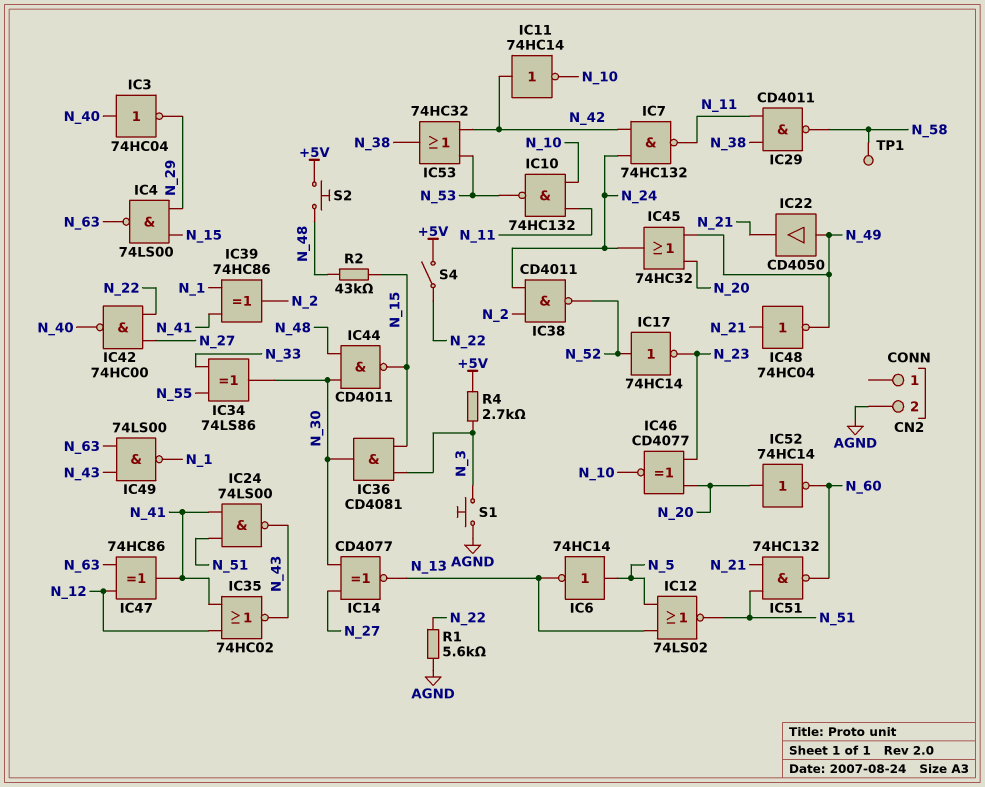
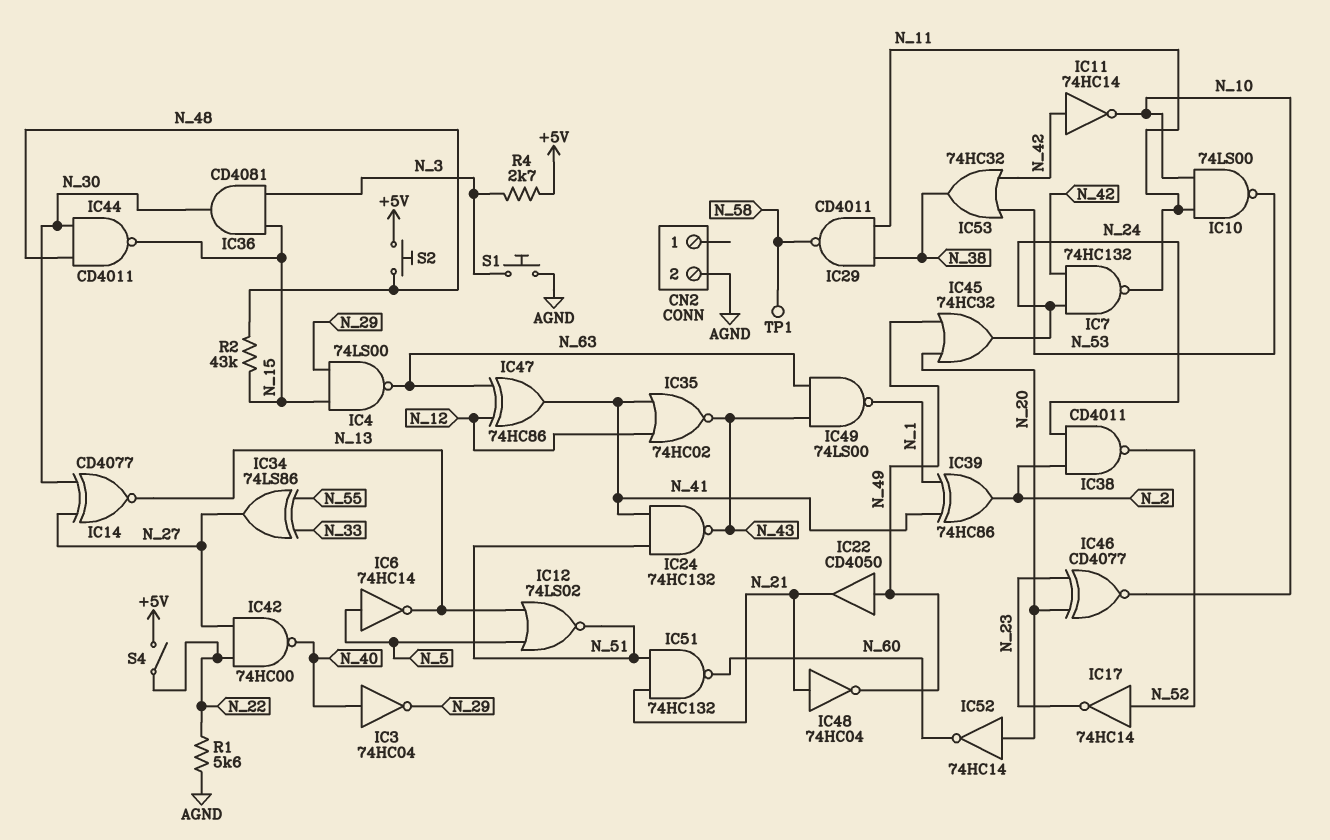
IC10: NAND 74HC132 (in N_10, in N_11, out N_53) -> NAND 74LS00 (in N_10, in N_11, out N_53)
IC24: NAND 74LS00 (in N_41, in N_51, out N_43) -> NAND 74HC132 (in N_41, in N_51, out N_43)
IC34: XOR 74LS86 (in N_33, in N_55, out N_30) -> XOR 74LS86 (in N_33, in N_55, out N_27)

